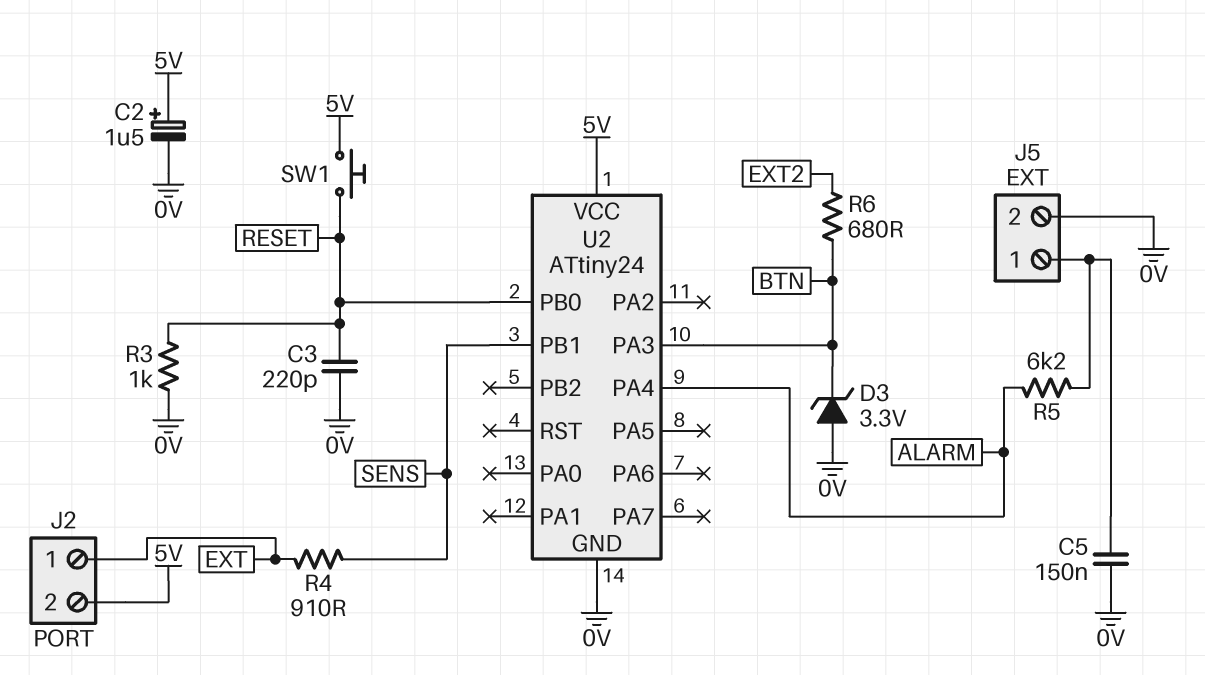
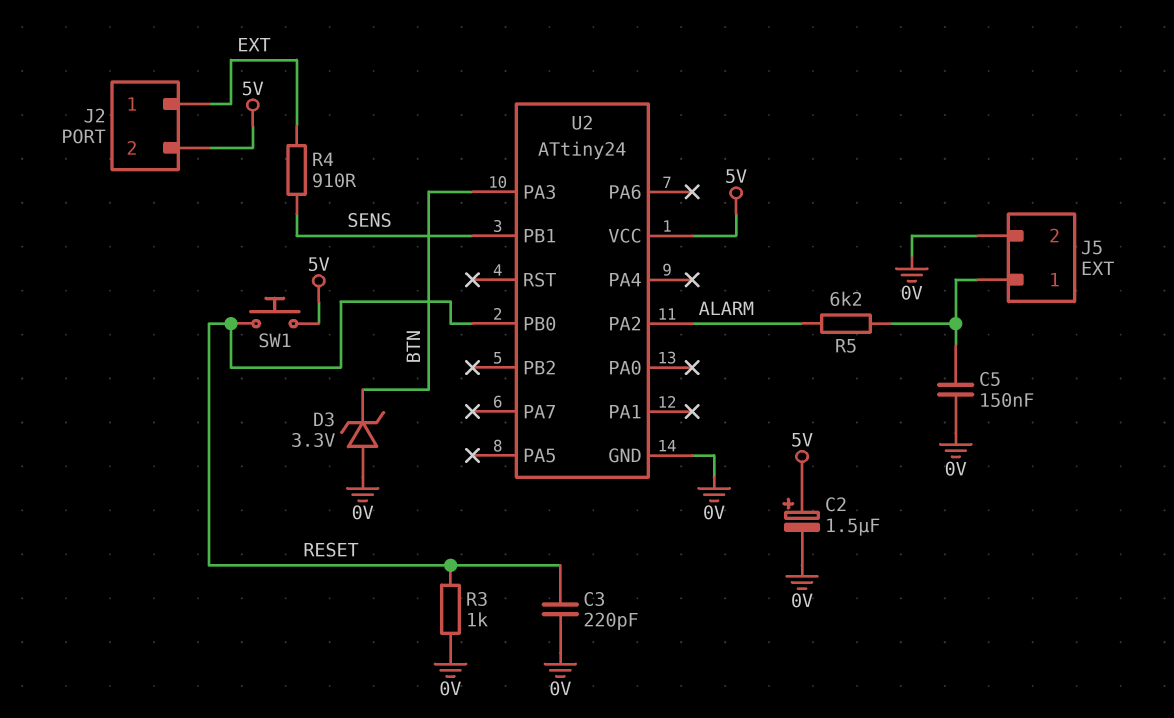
R6: 680 (BTN, EXT2) -> none
U2 pin PA2: none -> ALARM
U2 pin PA4: ALARM -> none

